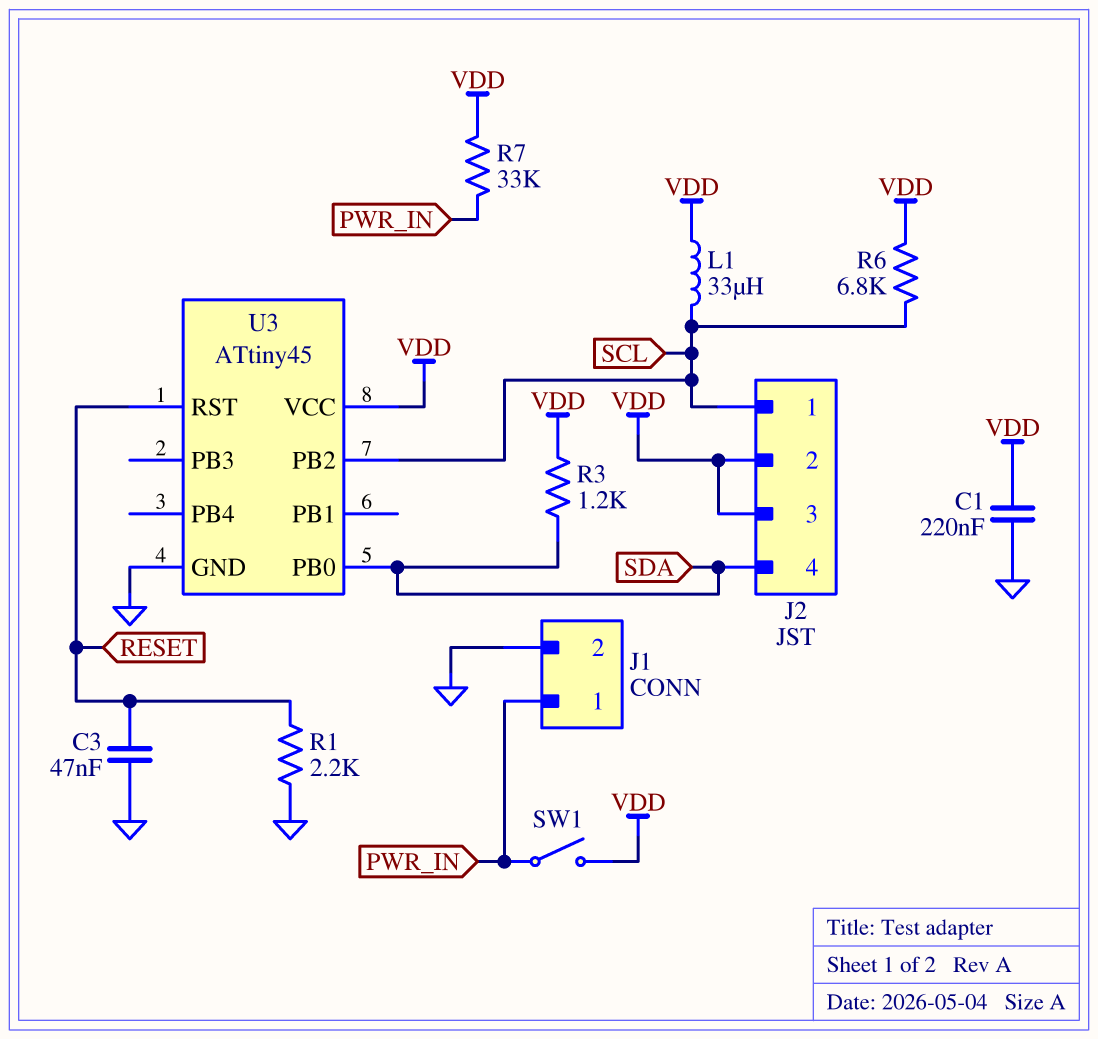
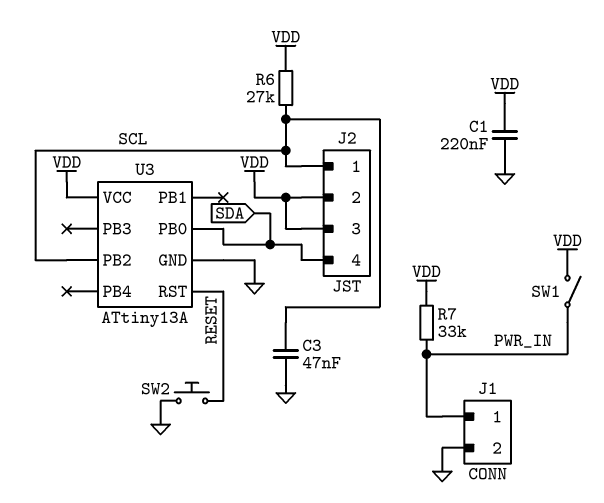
C3: 47nF (GND, RESET) -> 47nF (GND, SCL)
L1: 33uH (SCL, VDD) -> none
R1: 2.2k (GND, RESET) -> none
R3: 1.2k (SDA, VDD) -> none
R6: 6.8k (SCL, VDD) -> 27k (SCL, VDD)
SW2: none -> button (GND, RESET)
U3: ATtiny45 -> ATtiny13A

